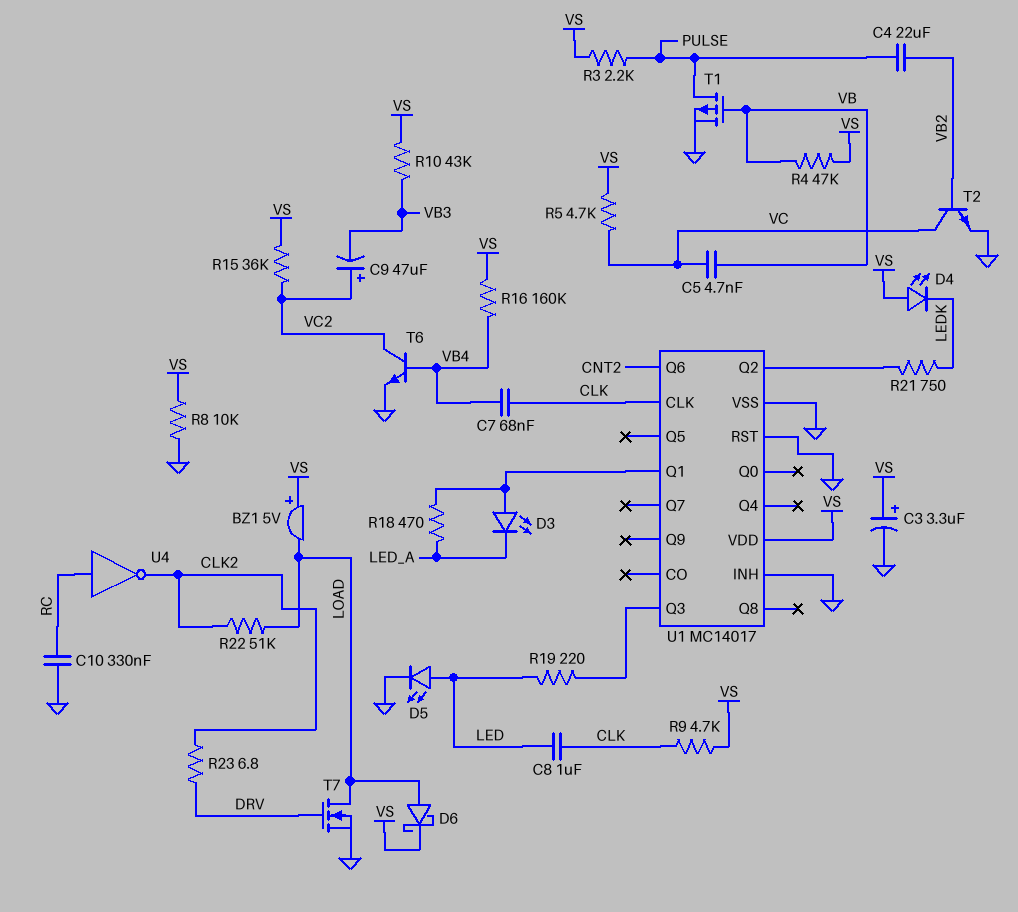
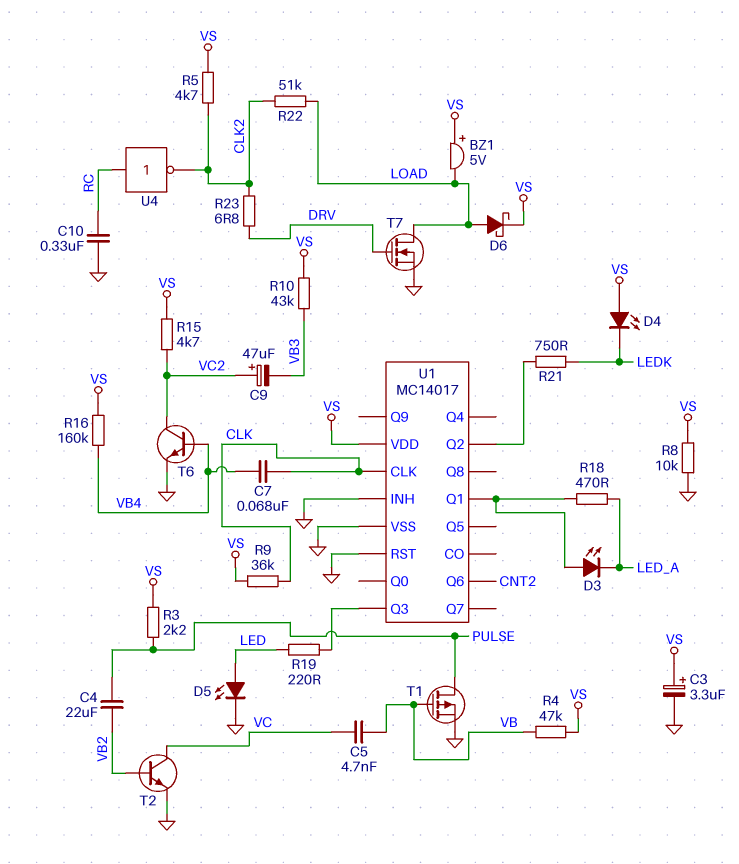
C8: 1uF (CLK, LED) -> none
R5: 4.7k (VC, VS) -> 4.7k (CLK2, VS)
R9: 4.7k (CLK, VS) -> 36k (CLK, VS)
R15: 36k (VC2, VS) -> 4.7k (VC2, VS)

